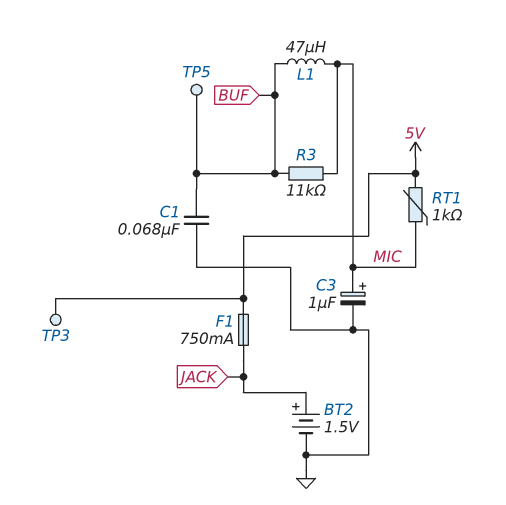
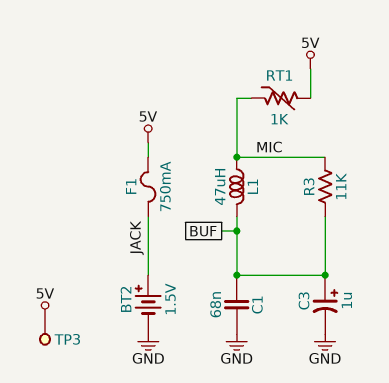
C3: 1uF (plus MIC, minus GND) -> 1uF (plus BUF, minus GND)
TP5: test point (BUF) -> none

